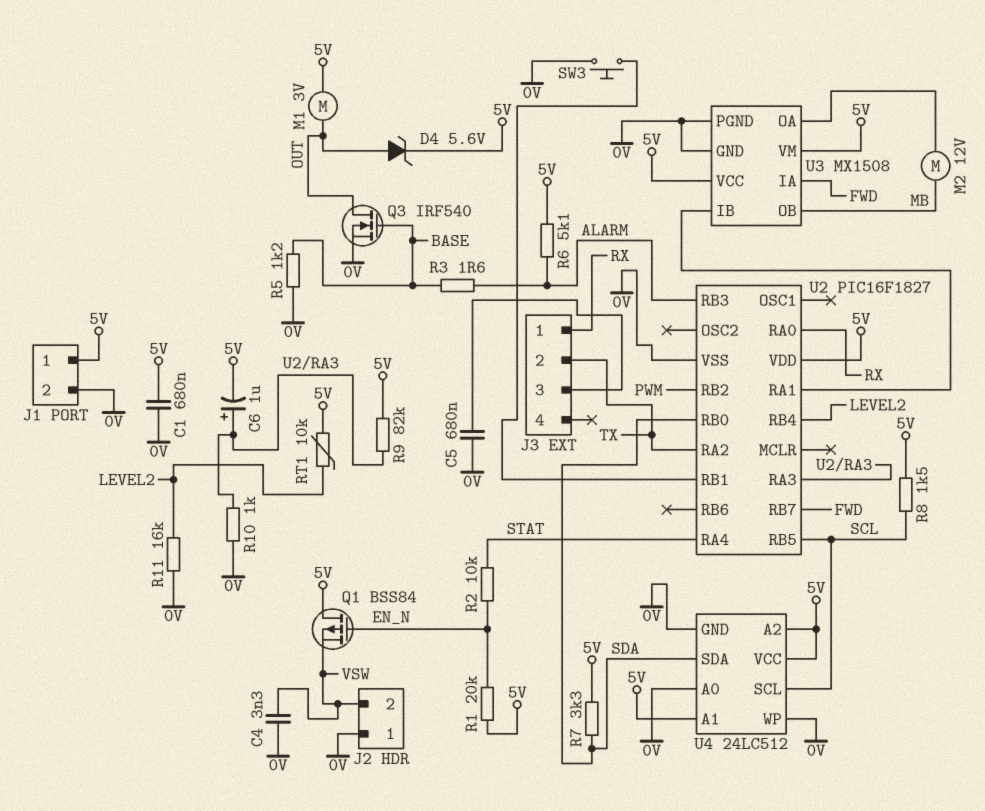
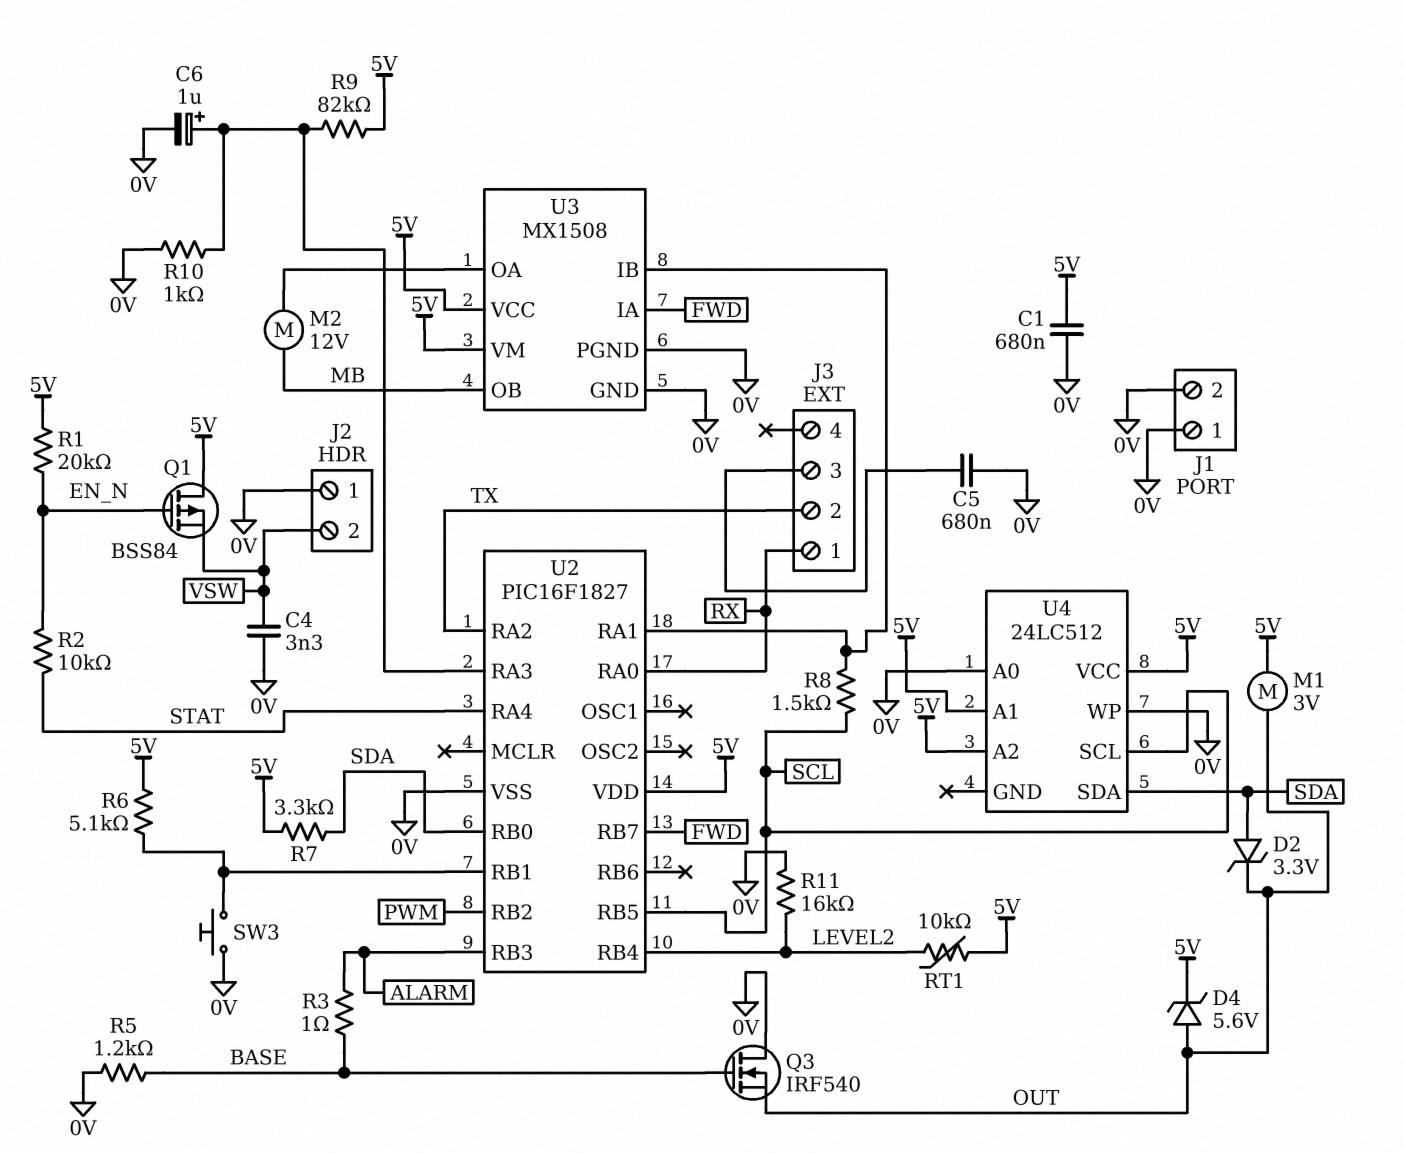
C6: 1uF (plus U2/RA3, minus 5V) -> 1uF (plus U2/RA3, minus 0V)
D2: none -> zener 3.3V (A SDA, K OUT)
J1 pin 1: 5V -> 0V
Q3: NMOS IRF540 (G BASE, D OUT, S 0V) -> NMOS IRF540 (G BASE, D 0V, S OUT)
R3: 1.6 (ALARM, BASE) -> 1 (ALARM, BASE)
R6: 5.1k (5V, ALARM) -> 5.1k (5V, U2/RB1)
R8: 1.5k (5V, SCL) -> 1.5k (SCL, U2/RA1)
U4 pin GND: 0V -> none

